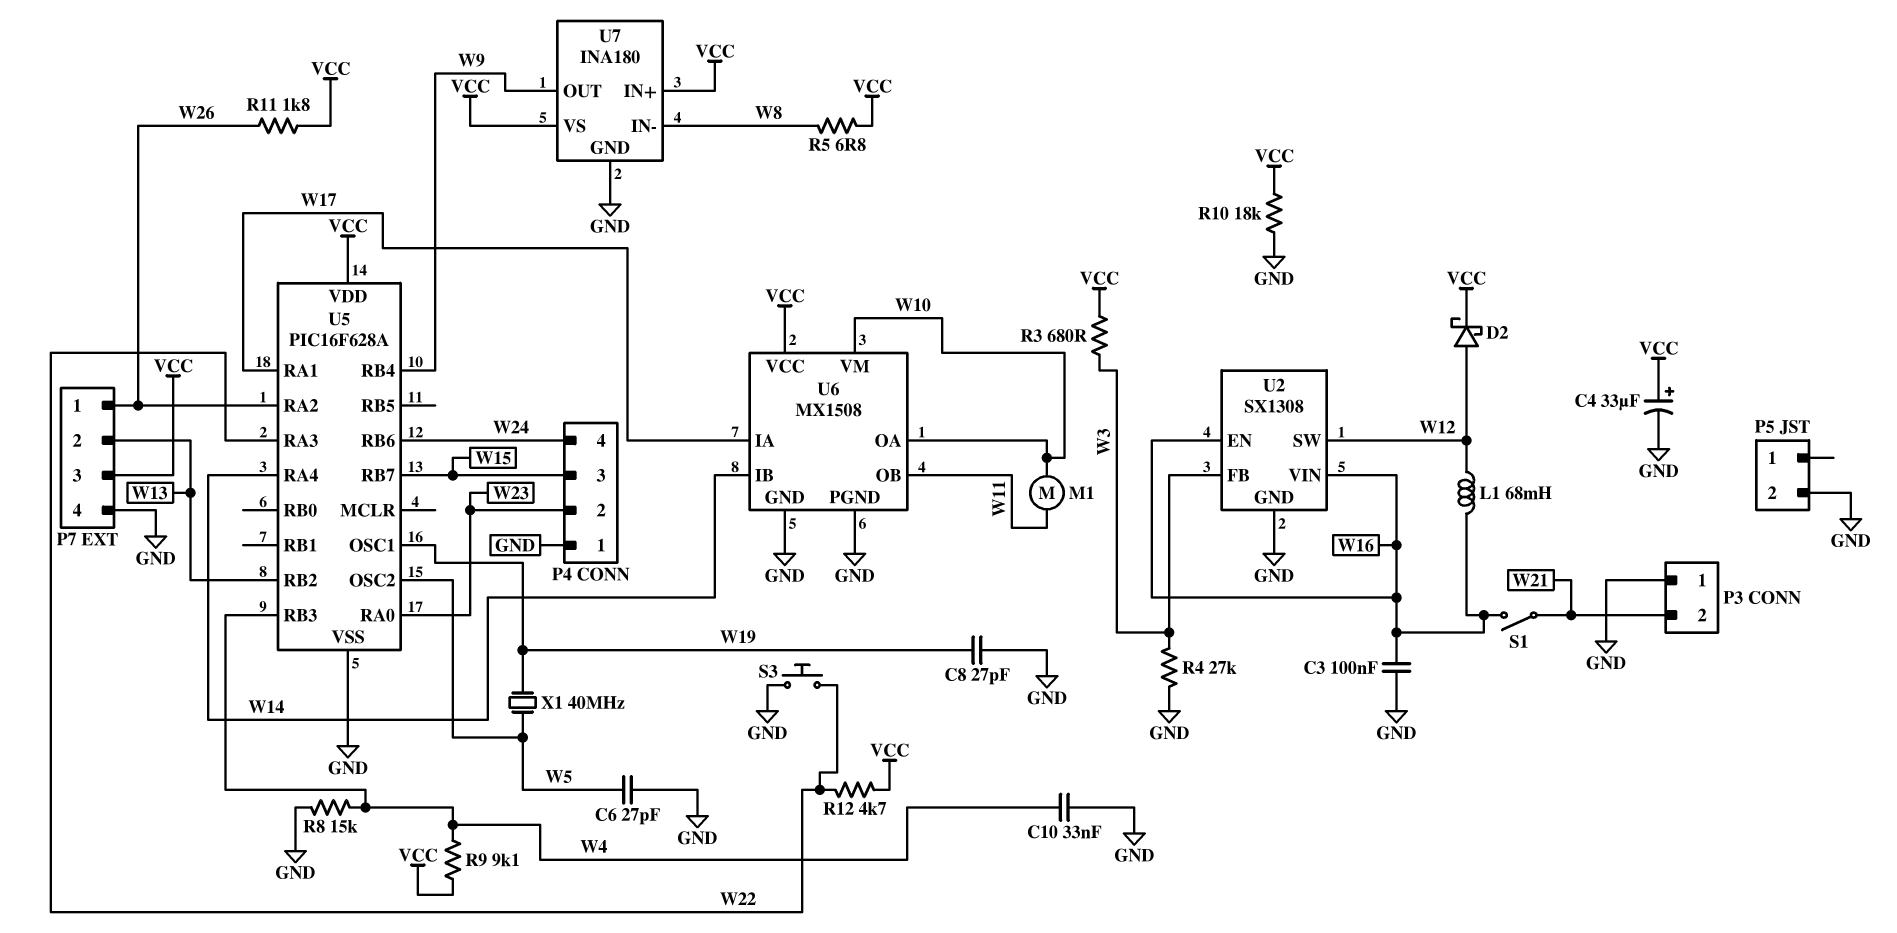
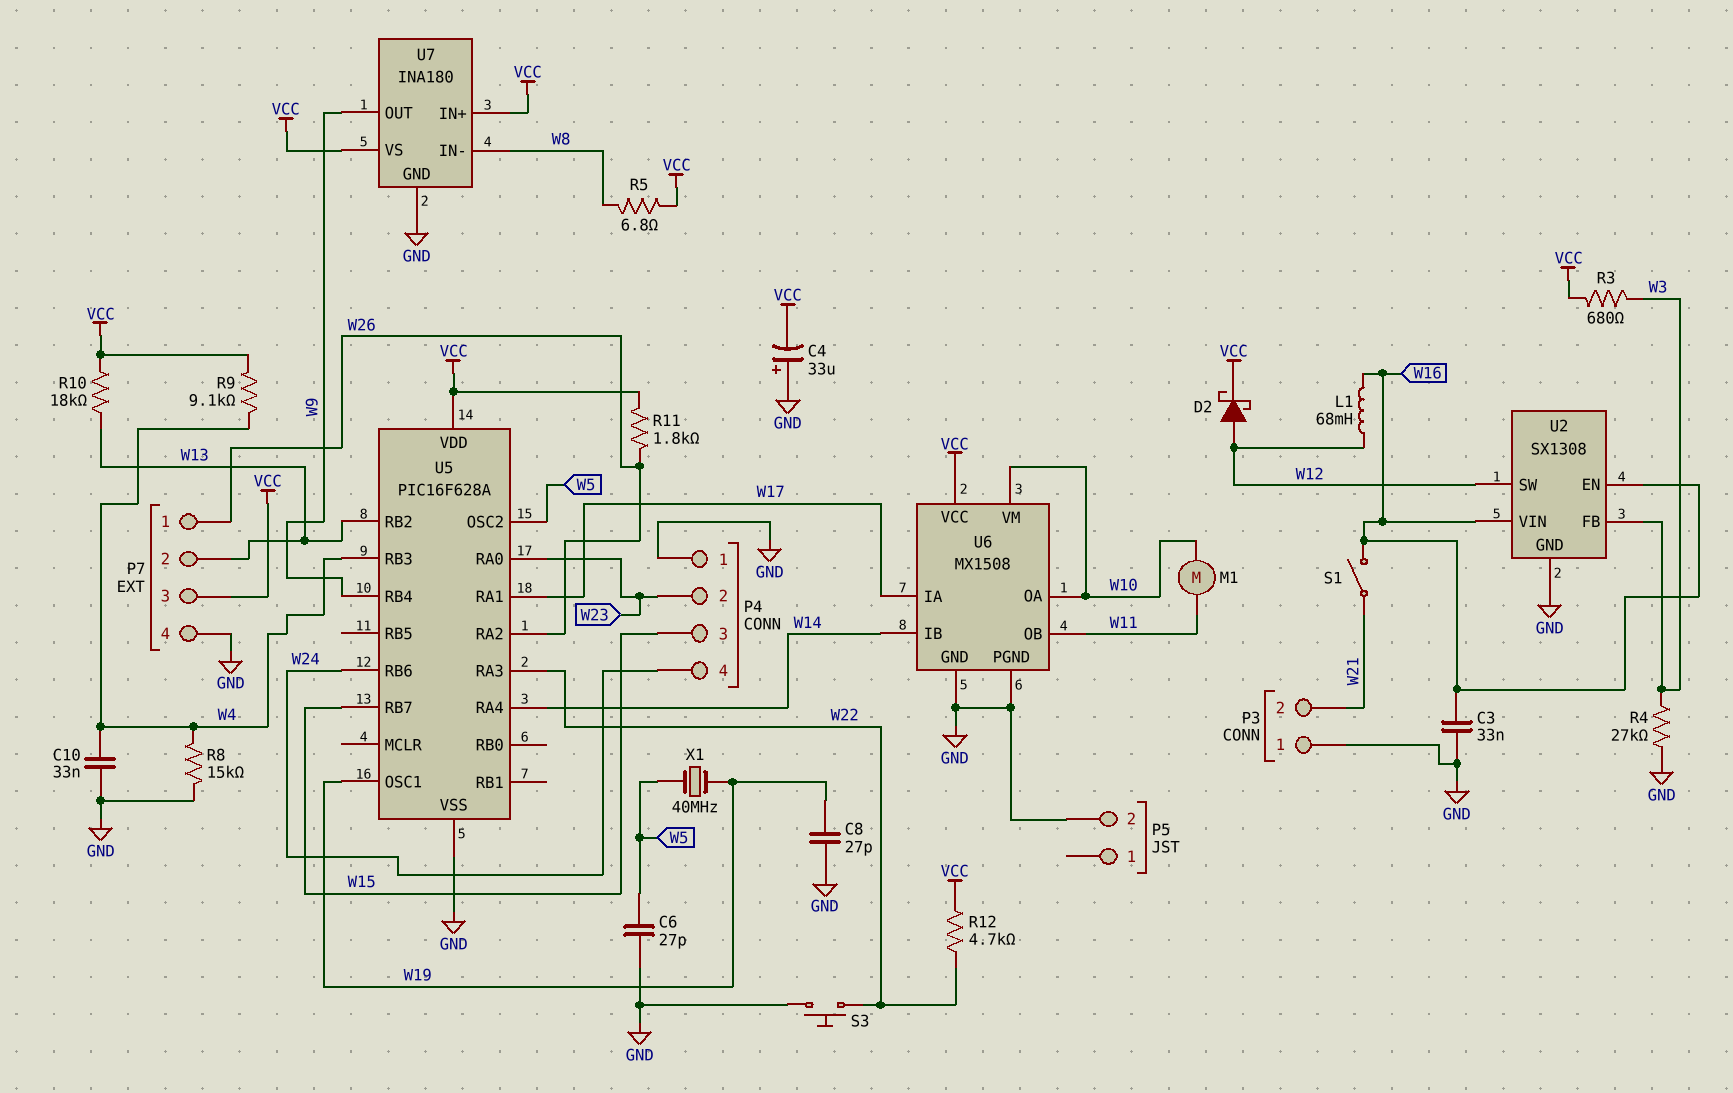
C3: 100nF (GND, W16) -> 33nF (GND, W16)
C4: 33uF (plus VCC, minus GND) -> 33uF (plus GND, minus VCC)
R10: 18k (GND, VCC) -> 18k (VCC, W13)

